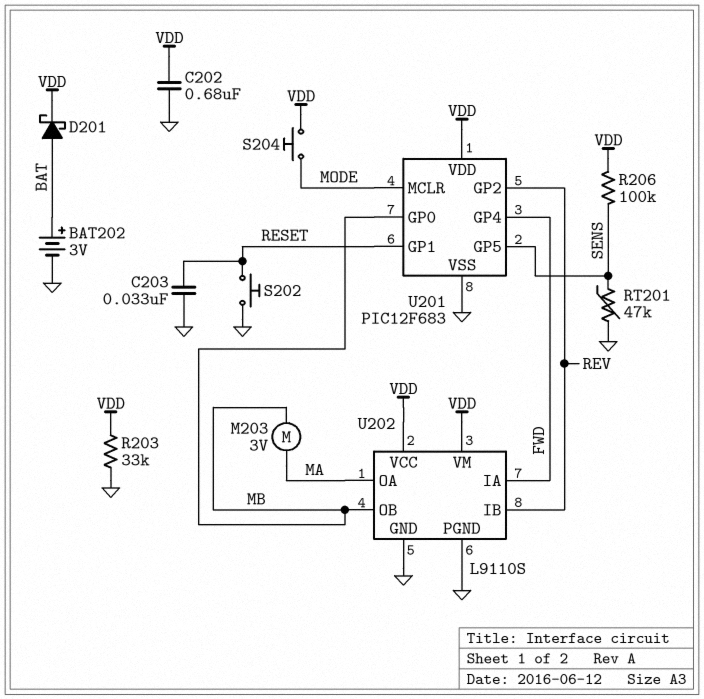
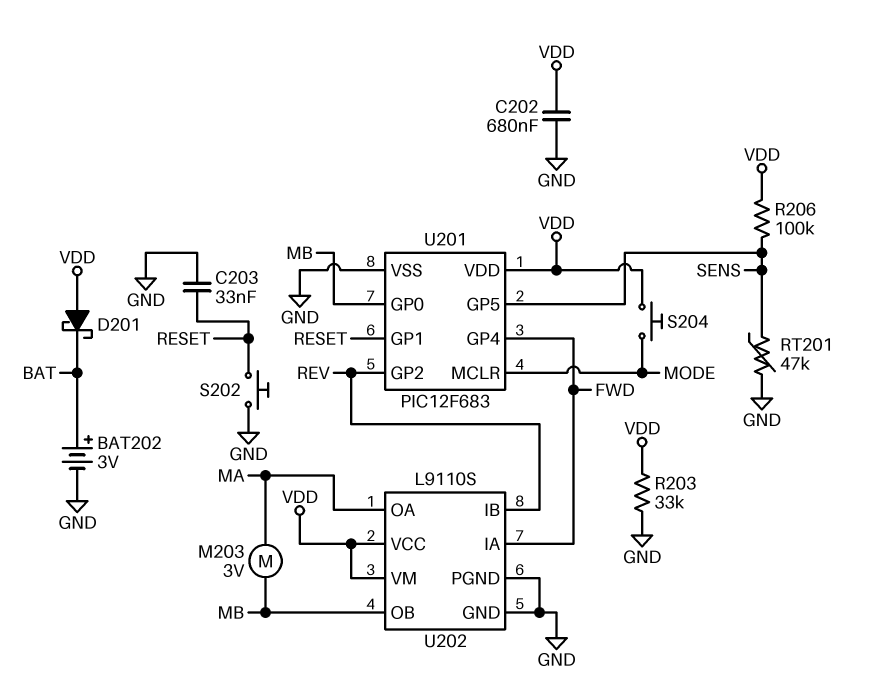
D201: schottky (A BAT, K VDD) -> schottky (A VDD, K BAT)

